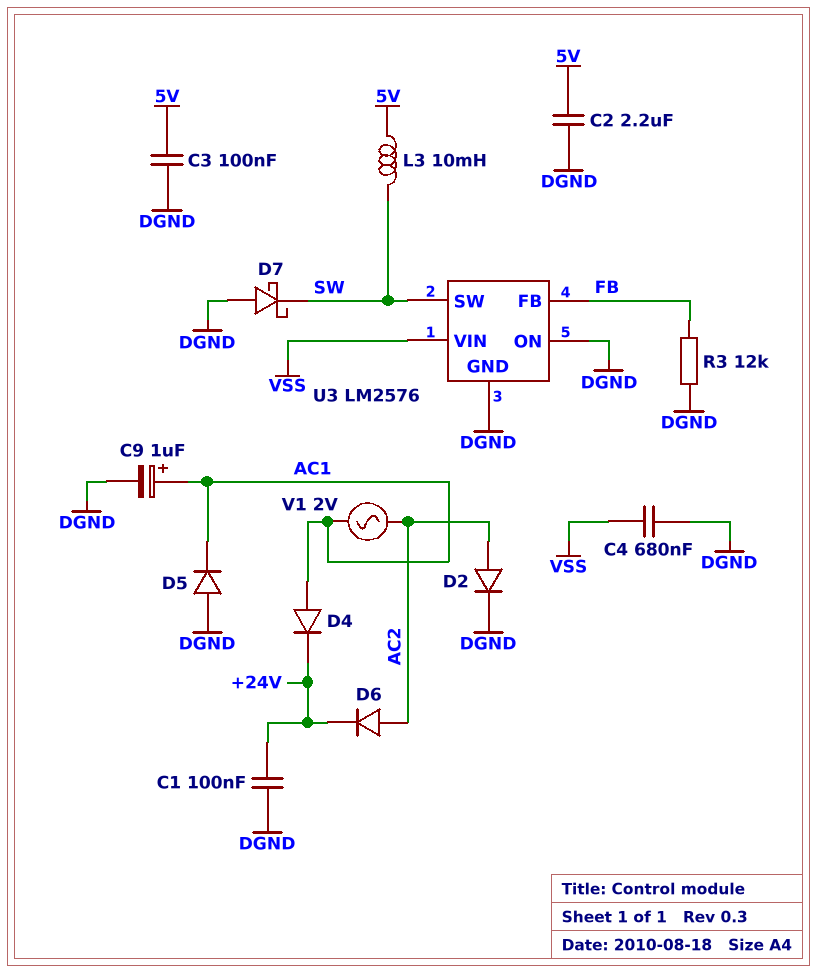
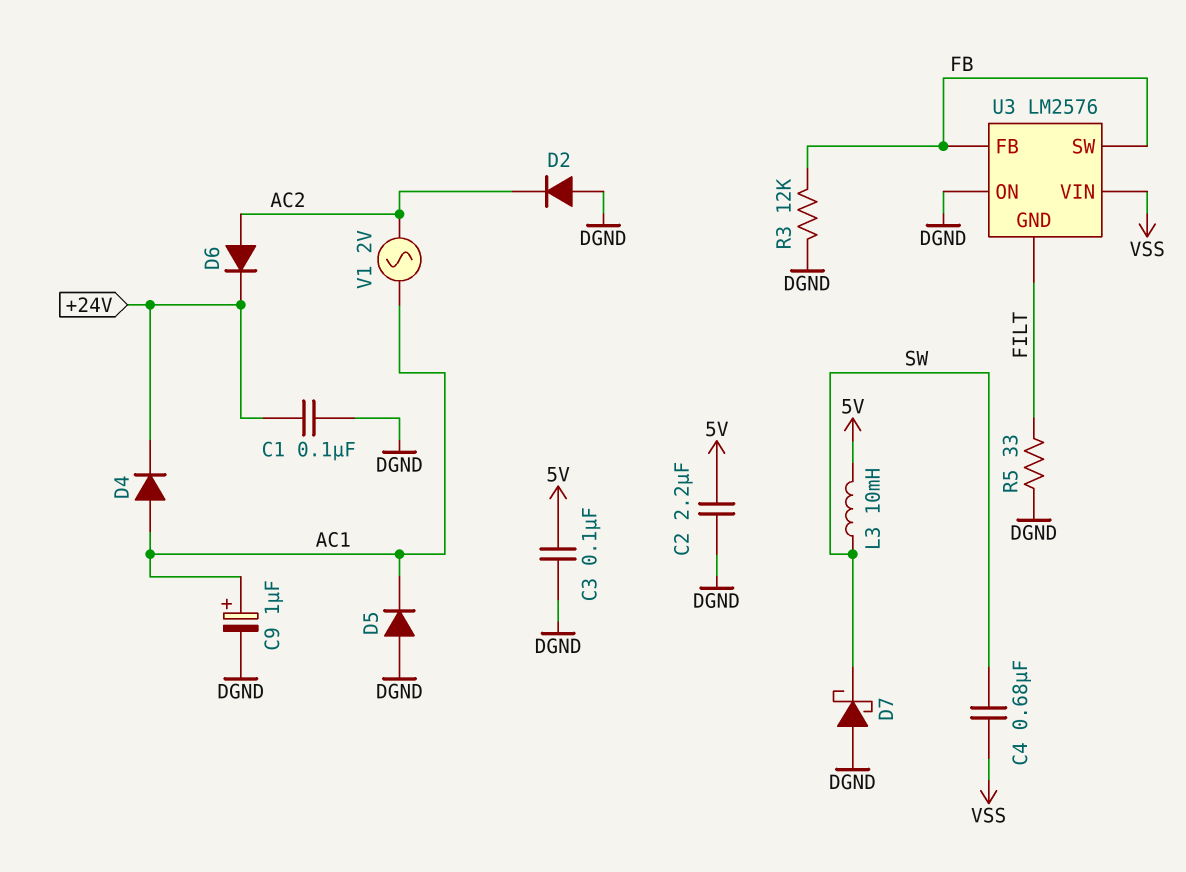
C4: 680nF (DGND, VSS) -> 680nF (SW, VSS)
D2: diode (A AC2, K DGND) -> diode (A DGND, K AC2)
R5: none -> 33 (DGND, FILT)
U3 pin GND: DGND -> FILT
U3 pin SW: SW -> FB

